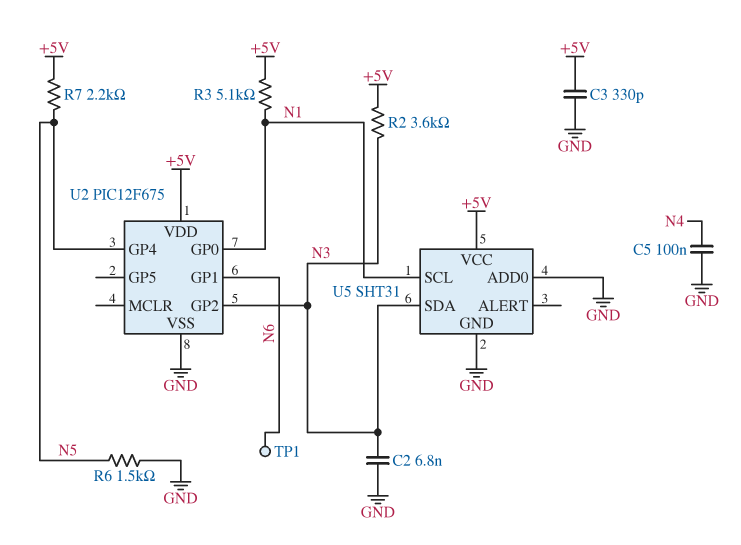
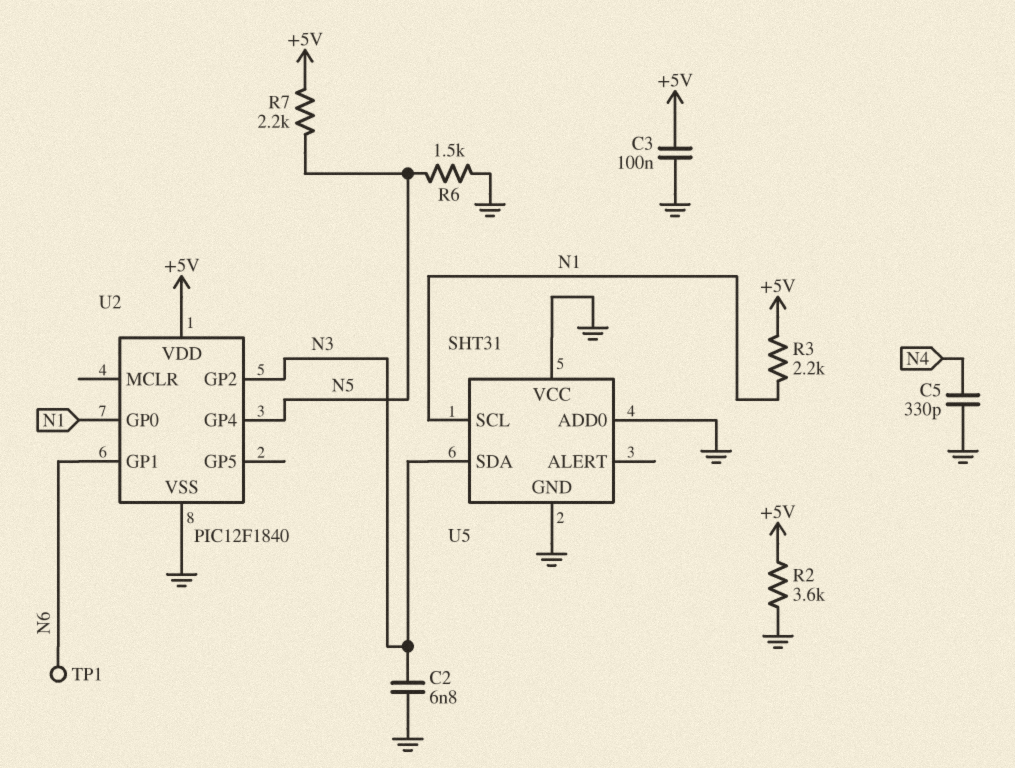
C3: 330pF (+5V, GND) -> 100nF (+5V, GND)
C5: 100nF (GND, N4) -> 330pF (GND, N4)
R2: 3.6k (+5V, N3) -> 3.6k (+5V, GND)
R3: 5.1k (+5V, N1) -> 2.2k (+5V, N1)
U2: PIC12F675 -> PIC12F1840
U5 pin VCC: +5V -> GND

